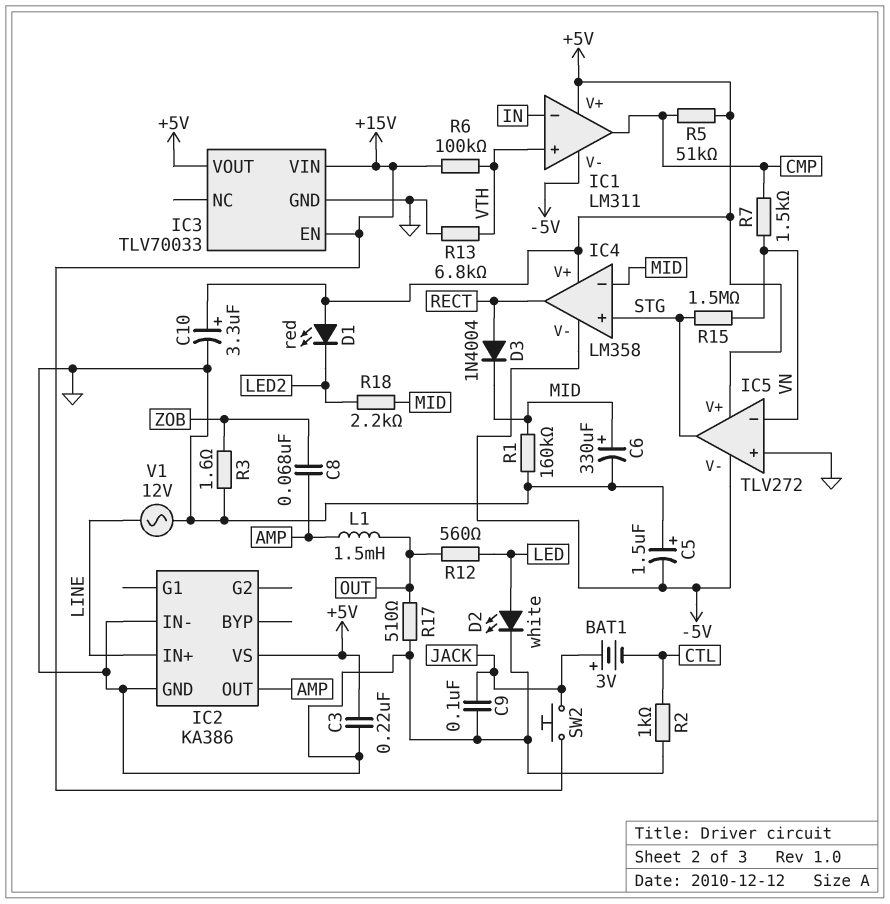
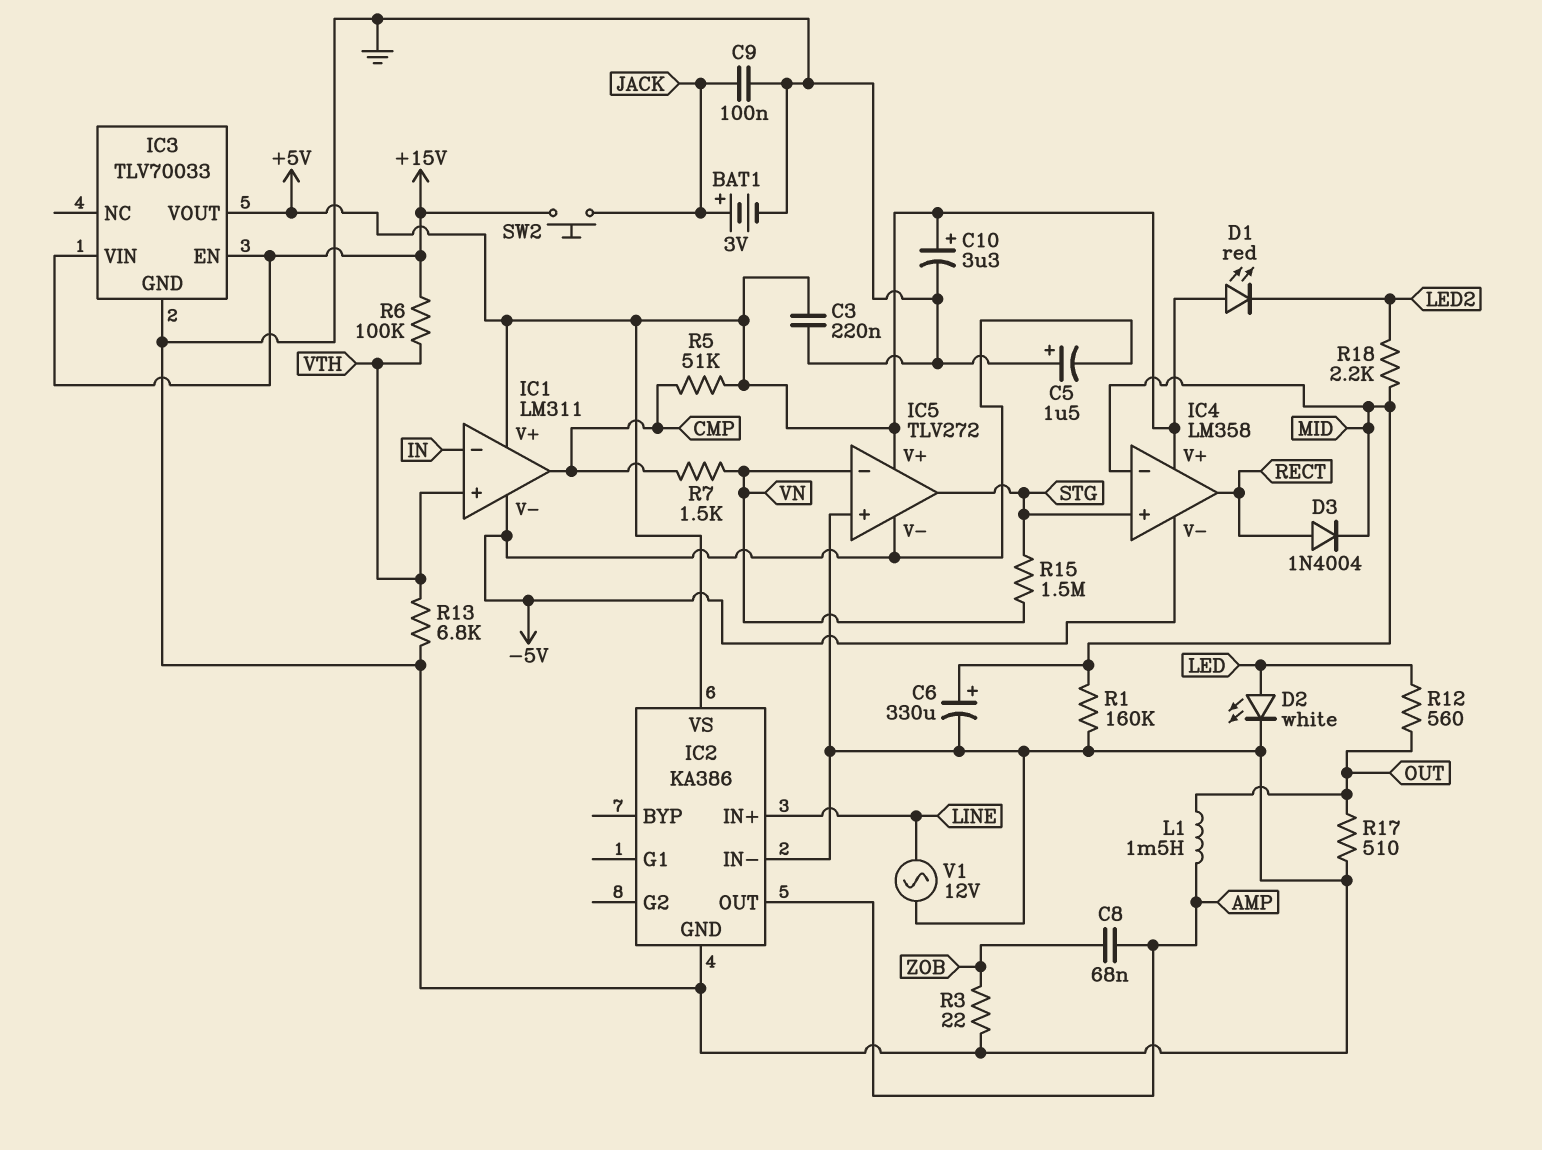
BAT1: 3V (plus JACK, minus CTL) -> 3V (plus JACK, minus GND)
R2: 1k (CTL, GND) -> none
R3: 1.6 (GND, ZOB) -> 22 (GND, ZOB)

